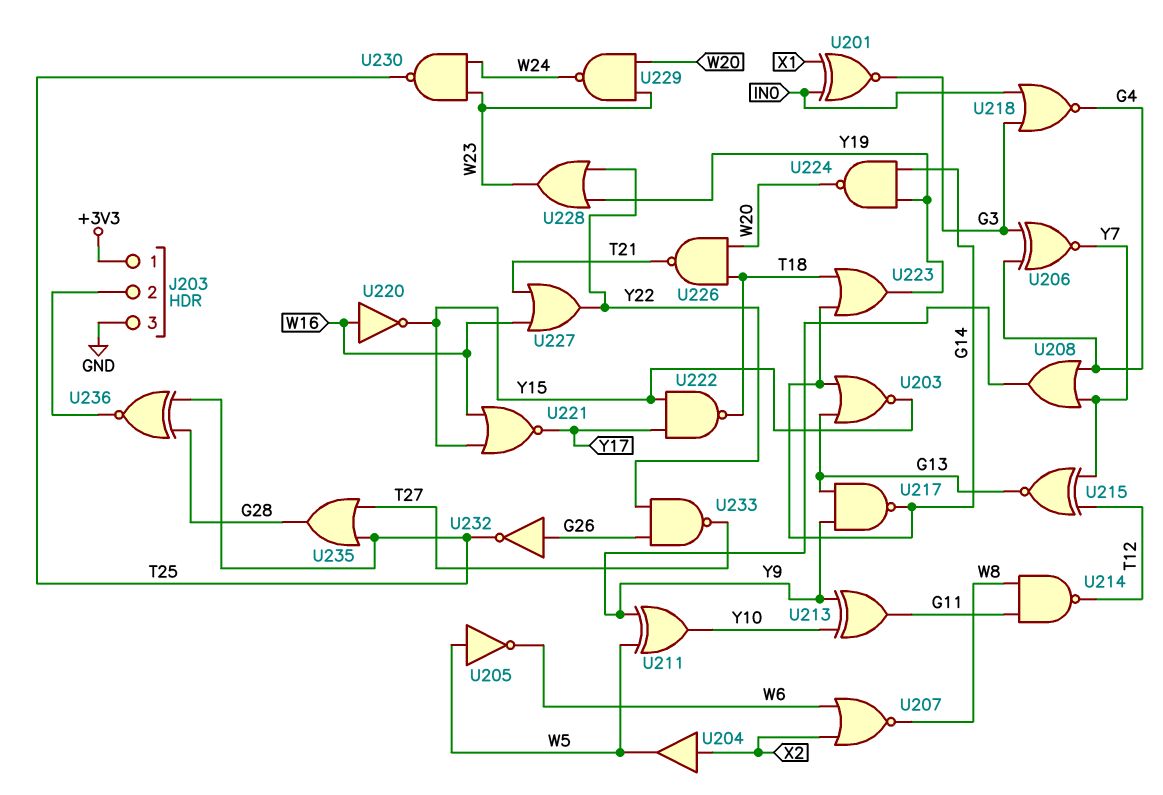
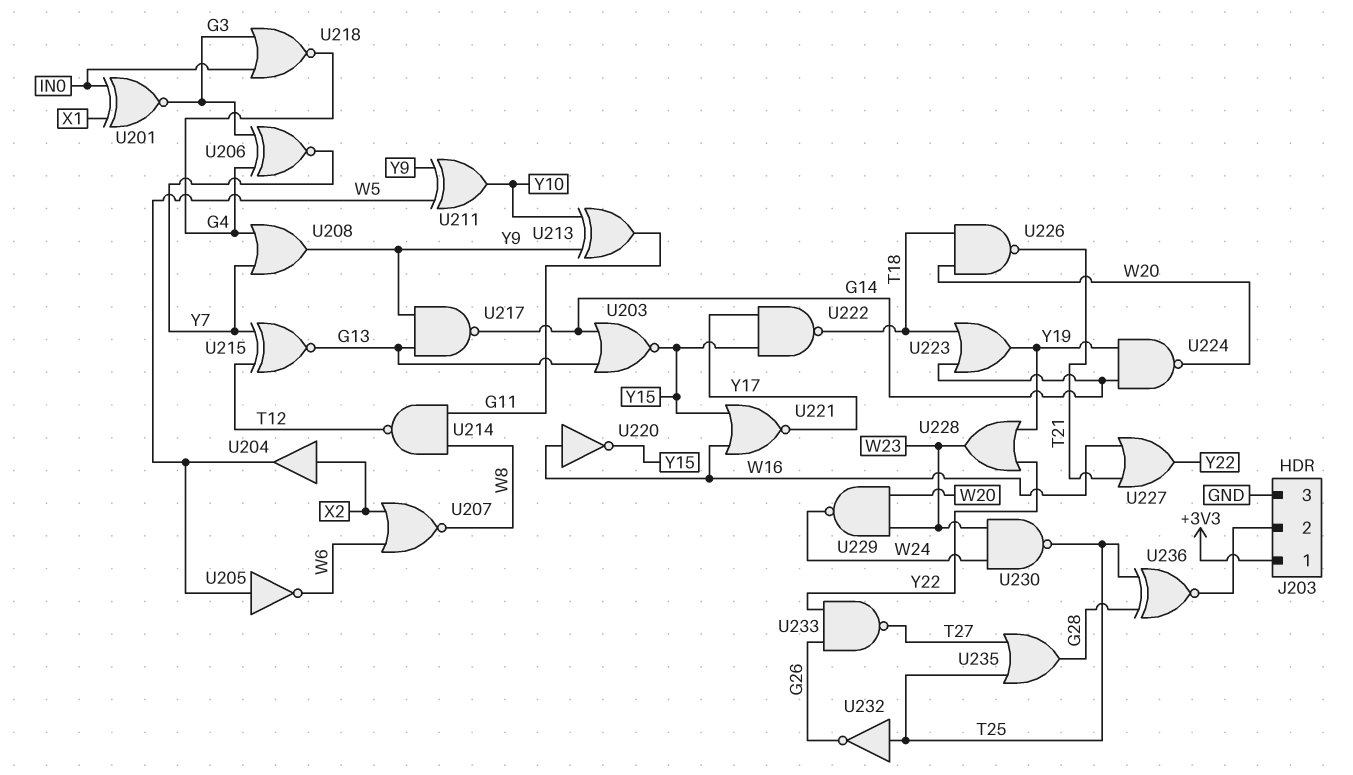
U232: NOT (in G26, out T25) -> NOT (in T25, out G26)

